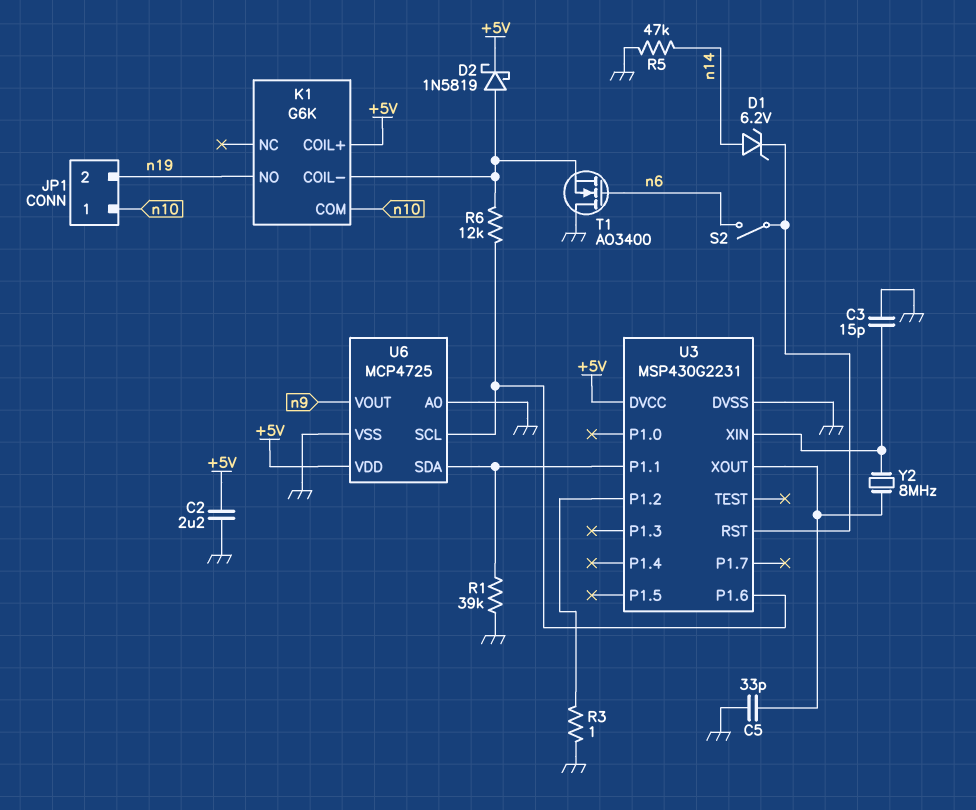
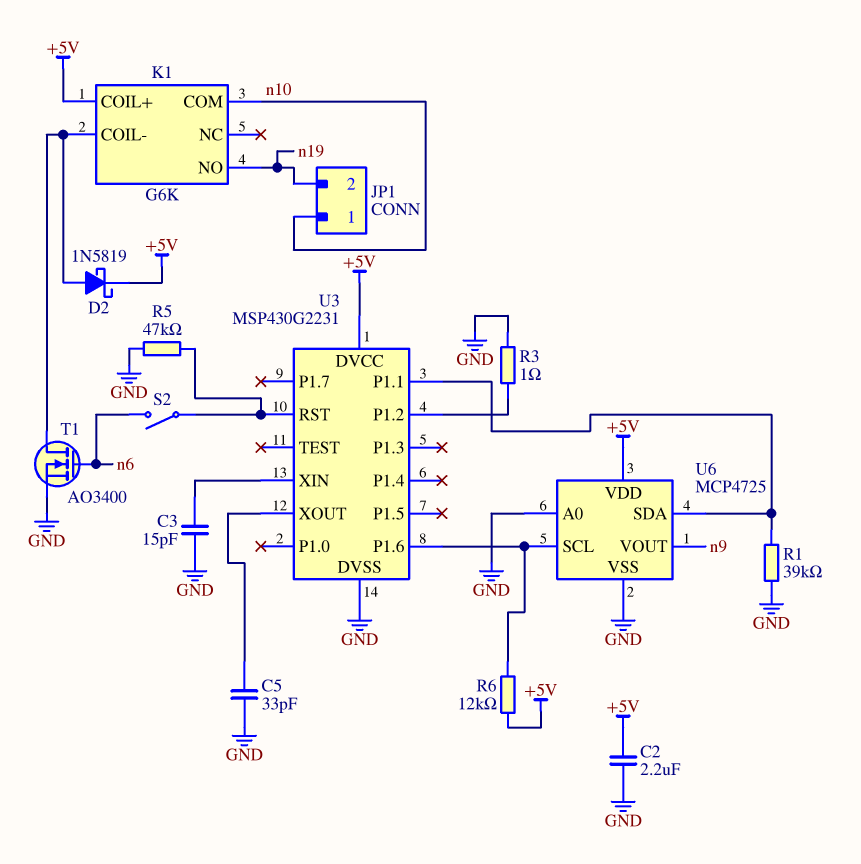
D1: zener 6.2V (A n14, K U3/RST) -> none
R5: 47k (GND, n14) -> 47k (GND, U3/RST)
R6: 12k (K1/COIL-, U3/P1.6) -> 12k (+5V, U3/P1.6)
T1: NMOS AO3400 (G n6, D GND, S K1/COIL-) -> NMOS AO3400 (G n6, D K1/COIL-, S GND)
Y2: 8MHz (U3/XIN, U3/XOUT) -> none

